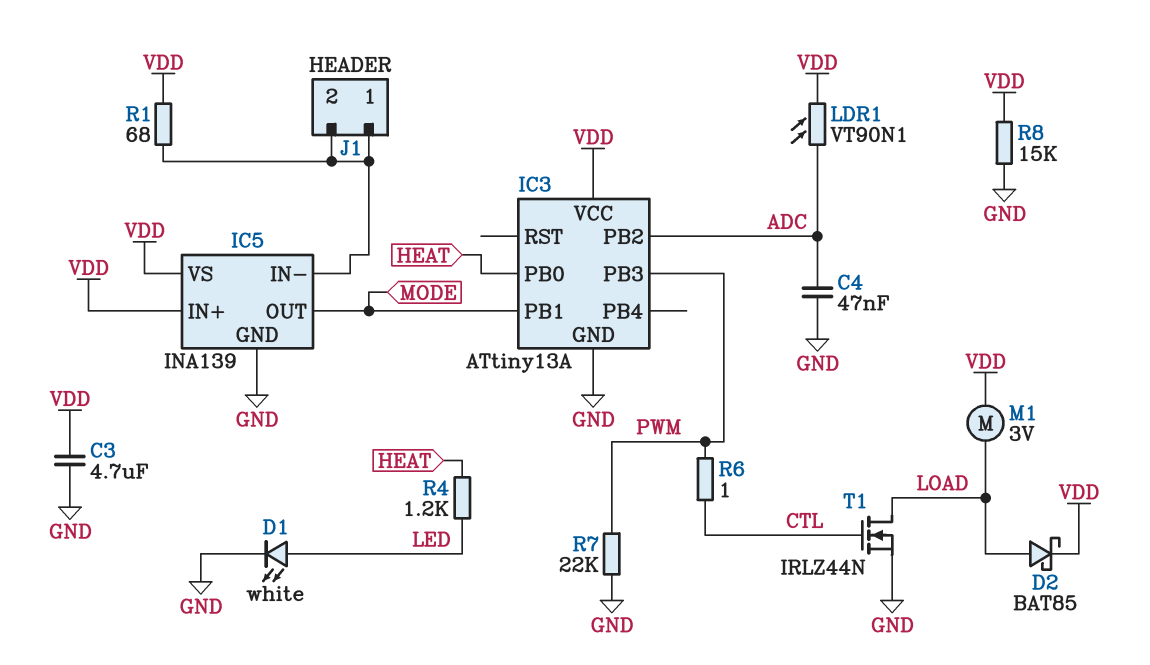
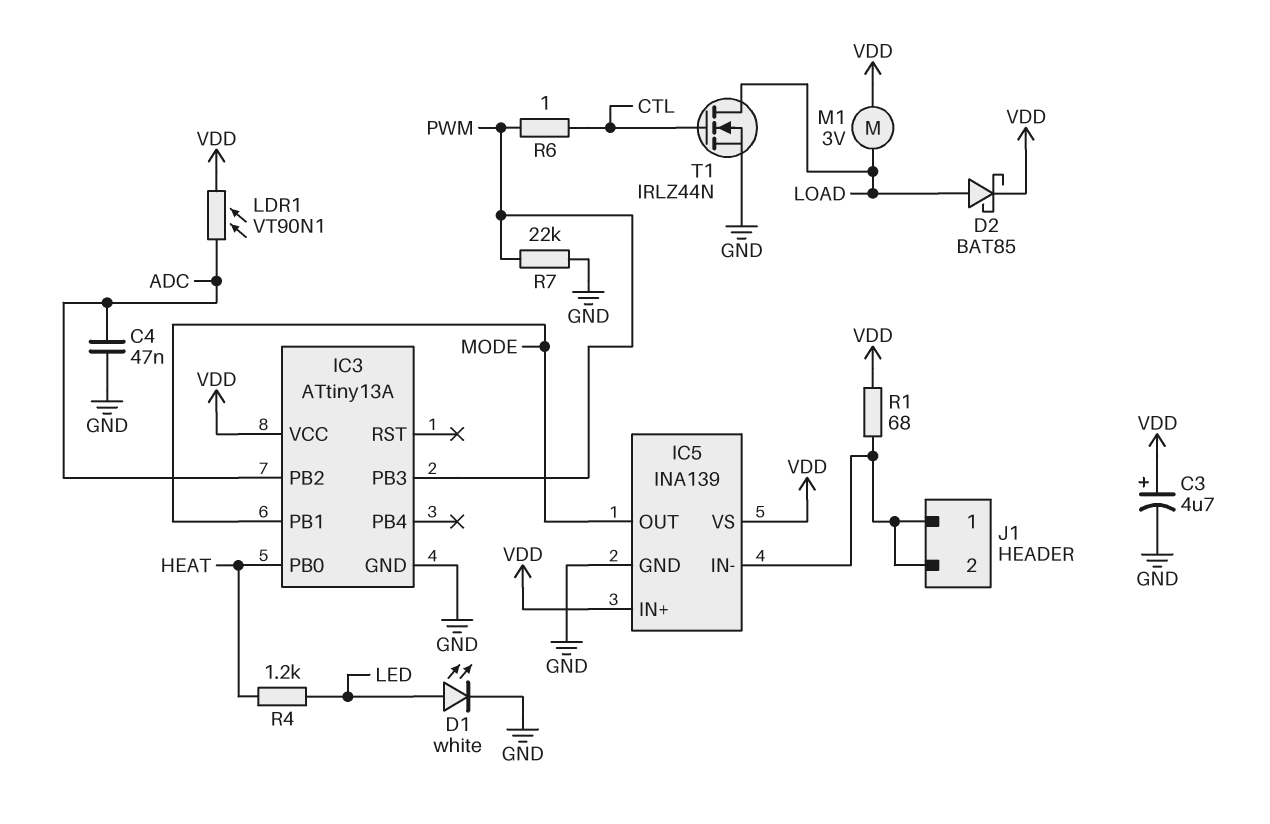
C3: 4.7uF (GND, VDD) -> 4.7uF (plus VDD, minus GND)
R8: 15k (GND, VDD) -> none

